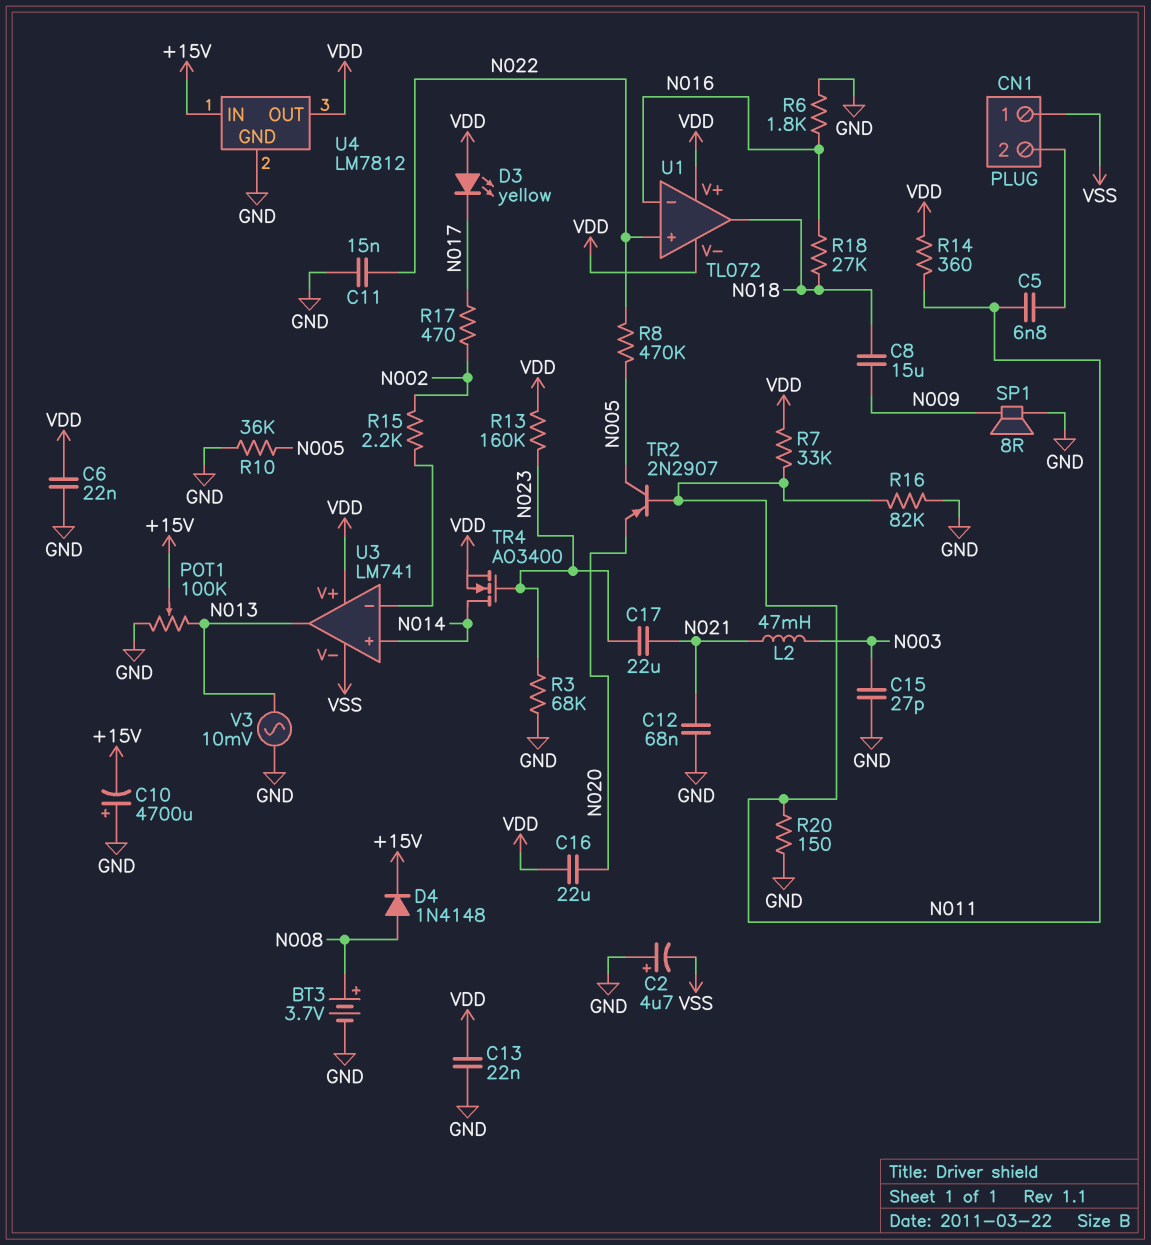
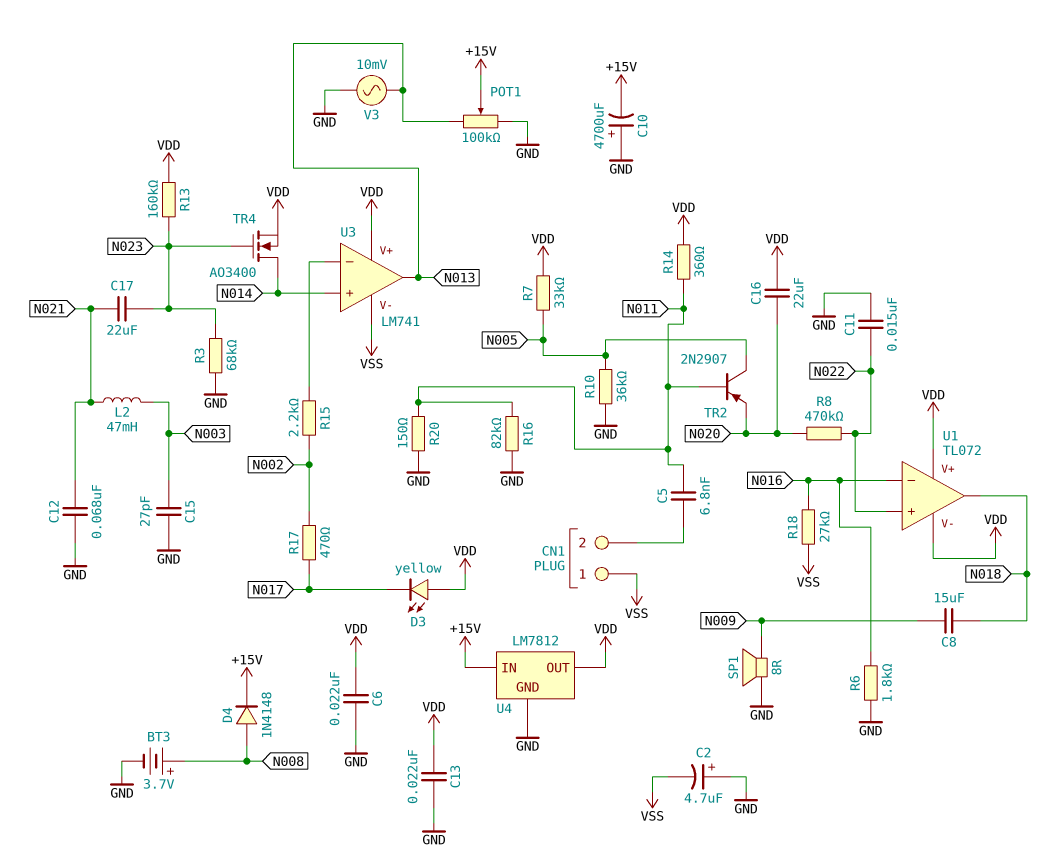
R7: 33k (N011, VDD) -> 33k (N005, VDD)
R8: 470k (N005, N022) -> 470k (N020, N022)
R18: 27k (N016, N018) -> 27k (N016, VSS)

